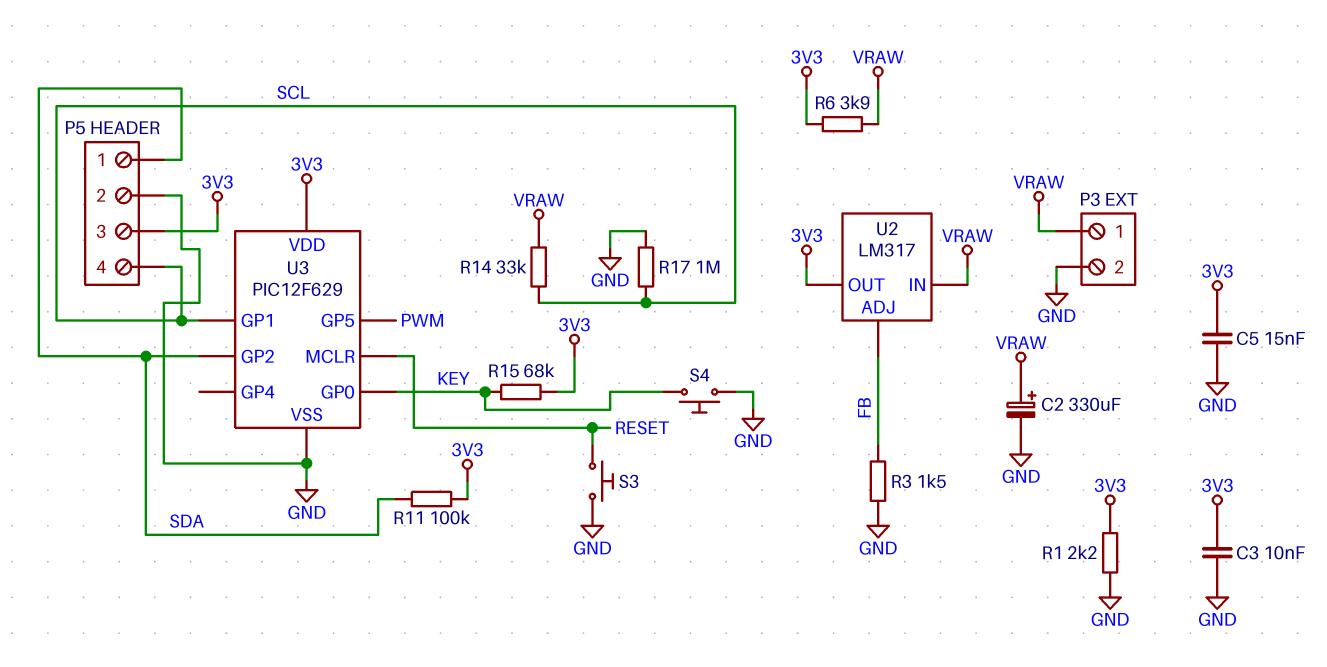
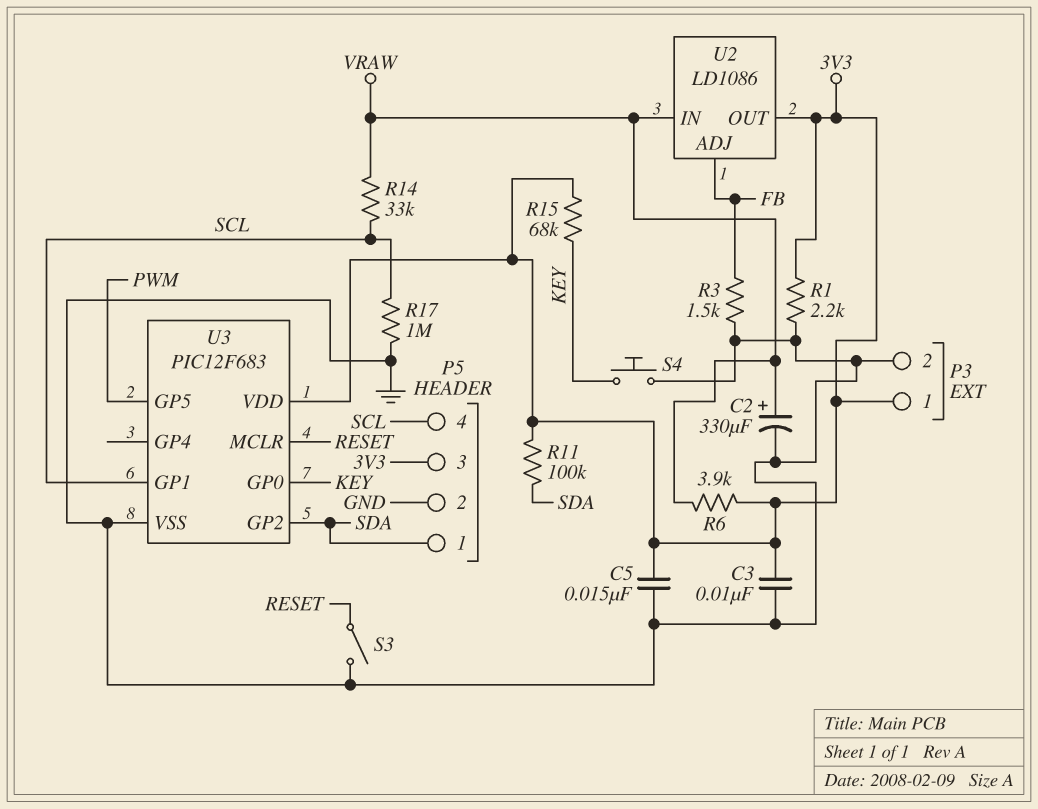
P3 pin 1: VRAW -> 3V3
S3: button (GND, RESET) -> switch (GND, RESET)
U2: LM317 -> LD1086
U3: PIC12F629 -> PIC12F683

